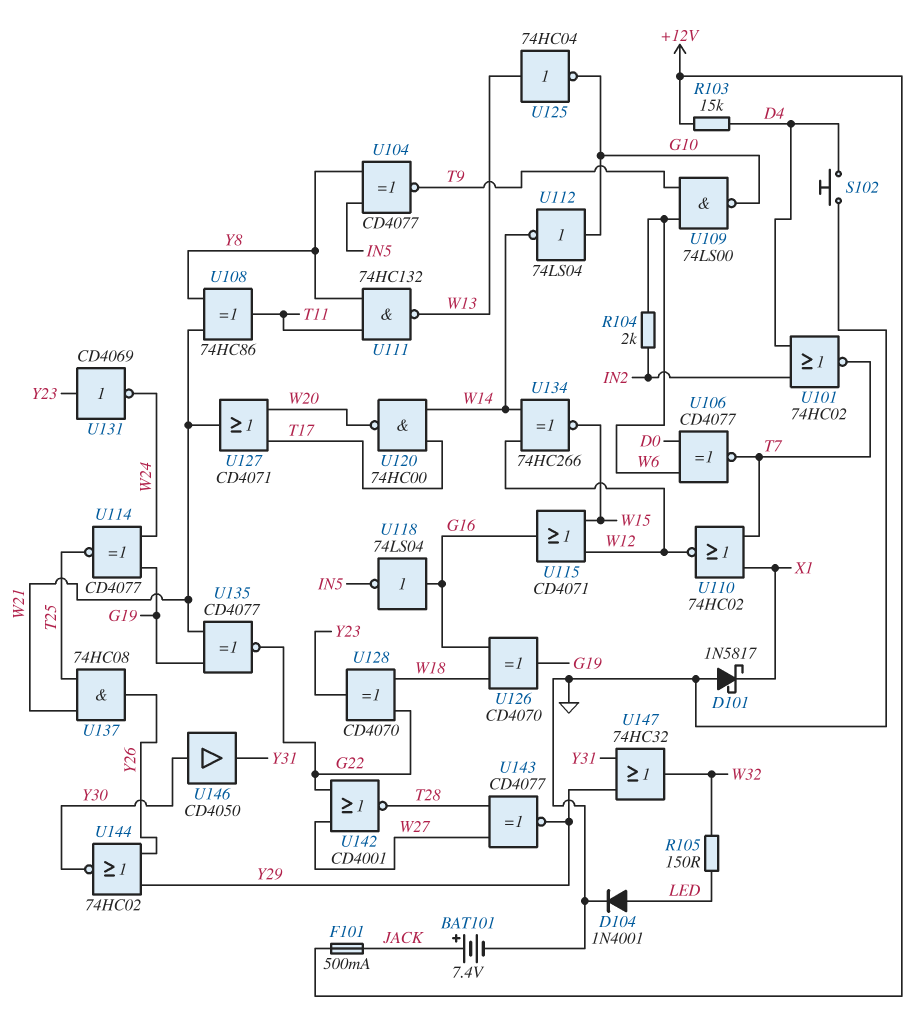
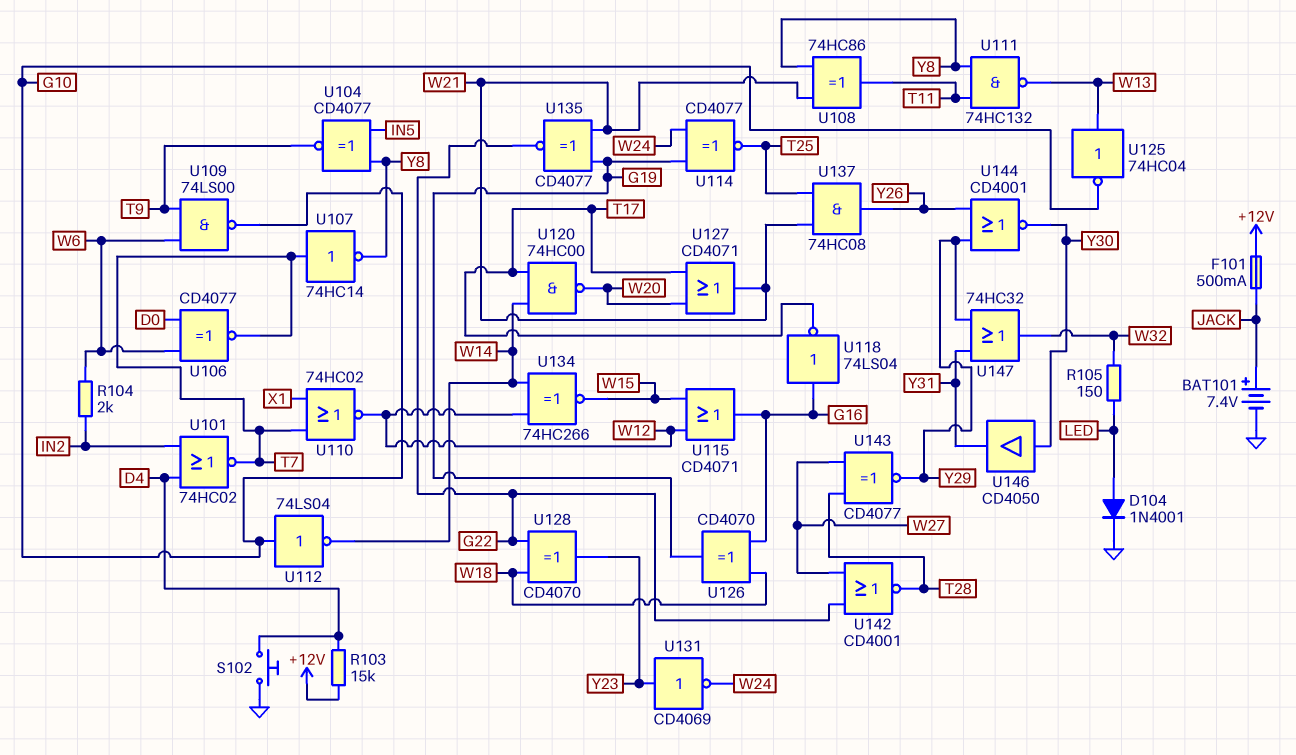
D101: schottky 1N5817 (A GND, K X1) -> none
U107: none -> NOT 74HC14 (in T7, out Y8)
U118: NOT 74LS04 (in G16, out IN5) -> NOT 74LS04 (in G16, out T17)
U144: NOR 74HC02 (in Y26, in Y29, out Y30) -> NOR CD4001 (in Y26, in Y29, out Y30)

